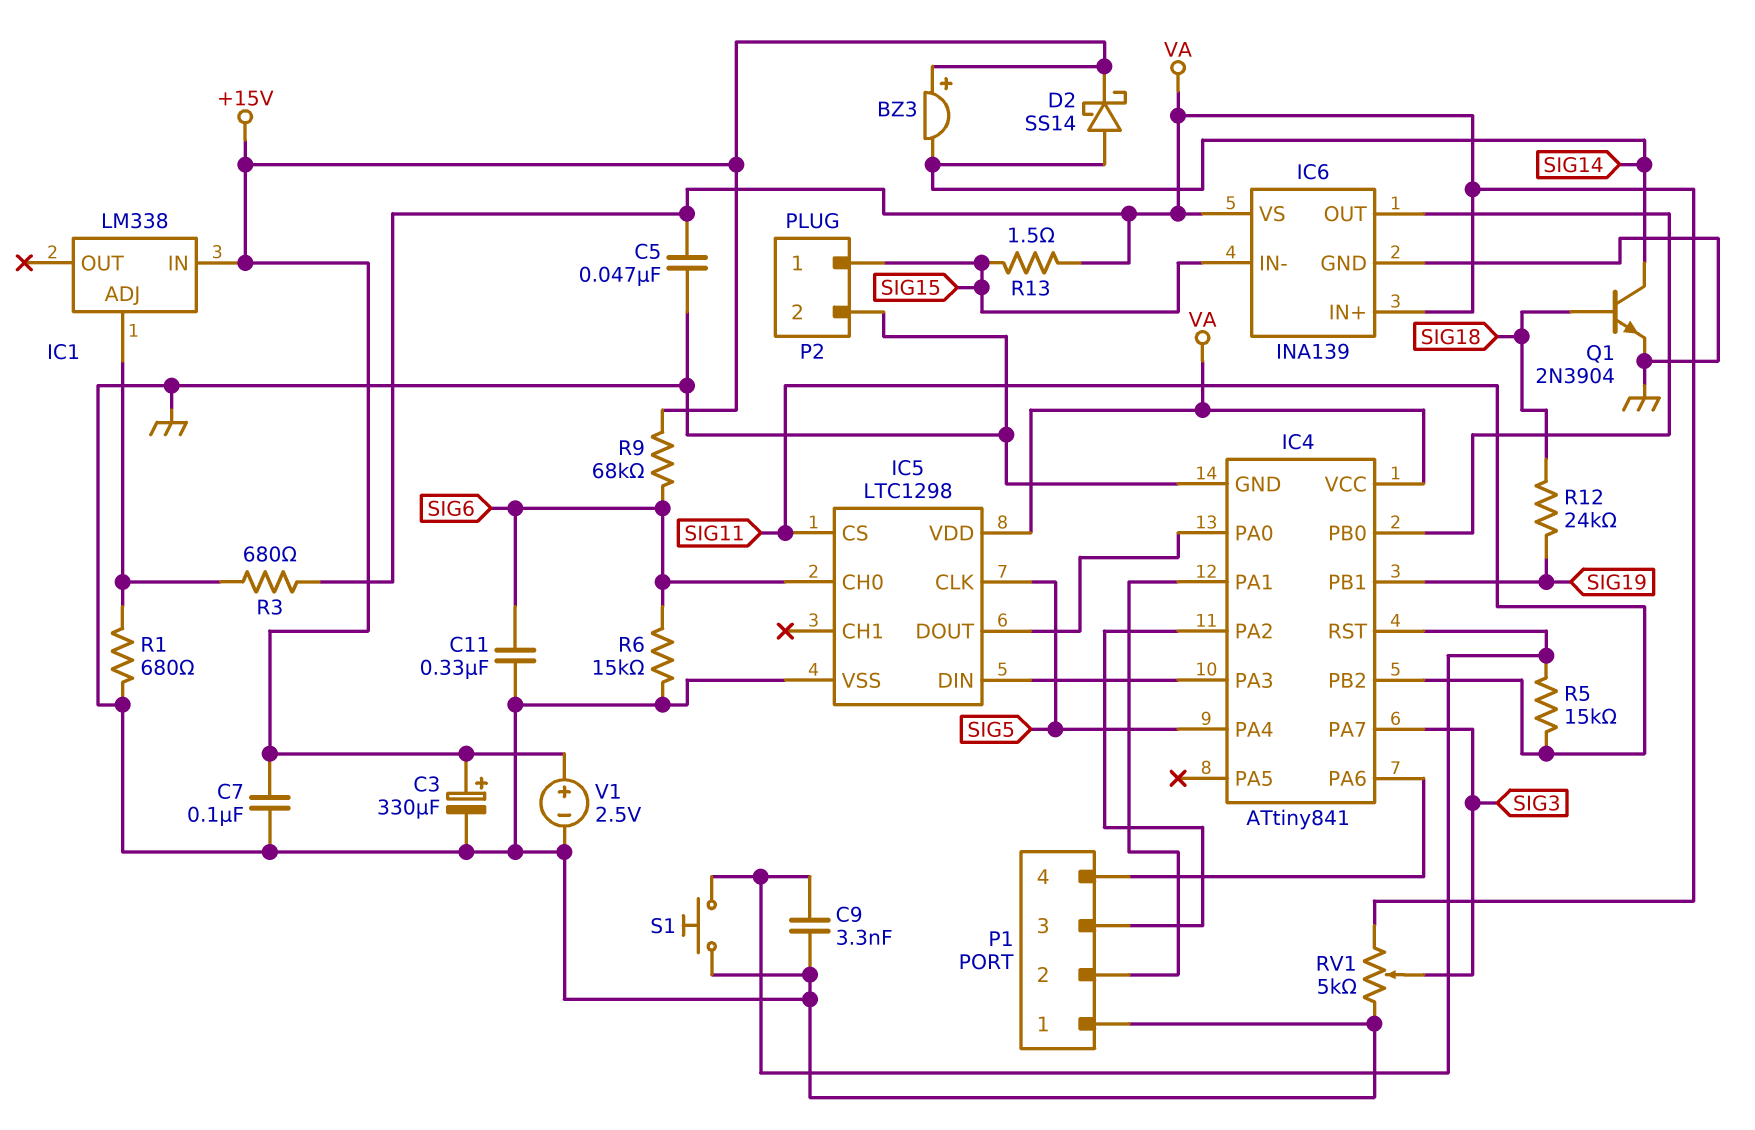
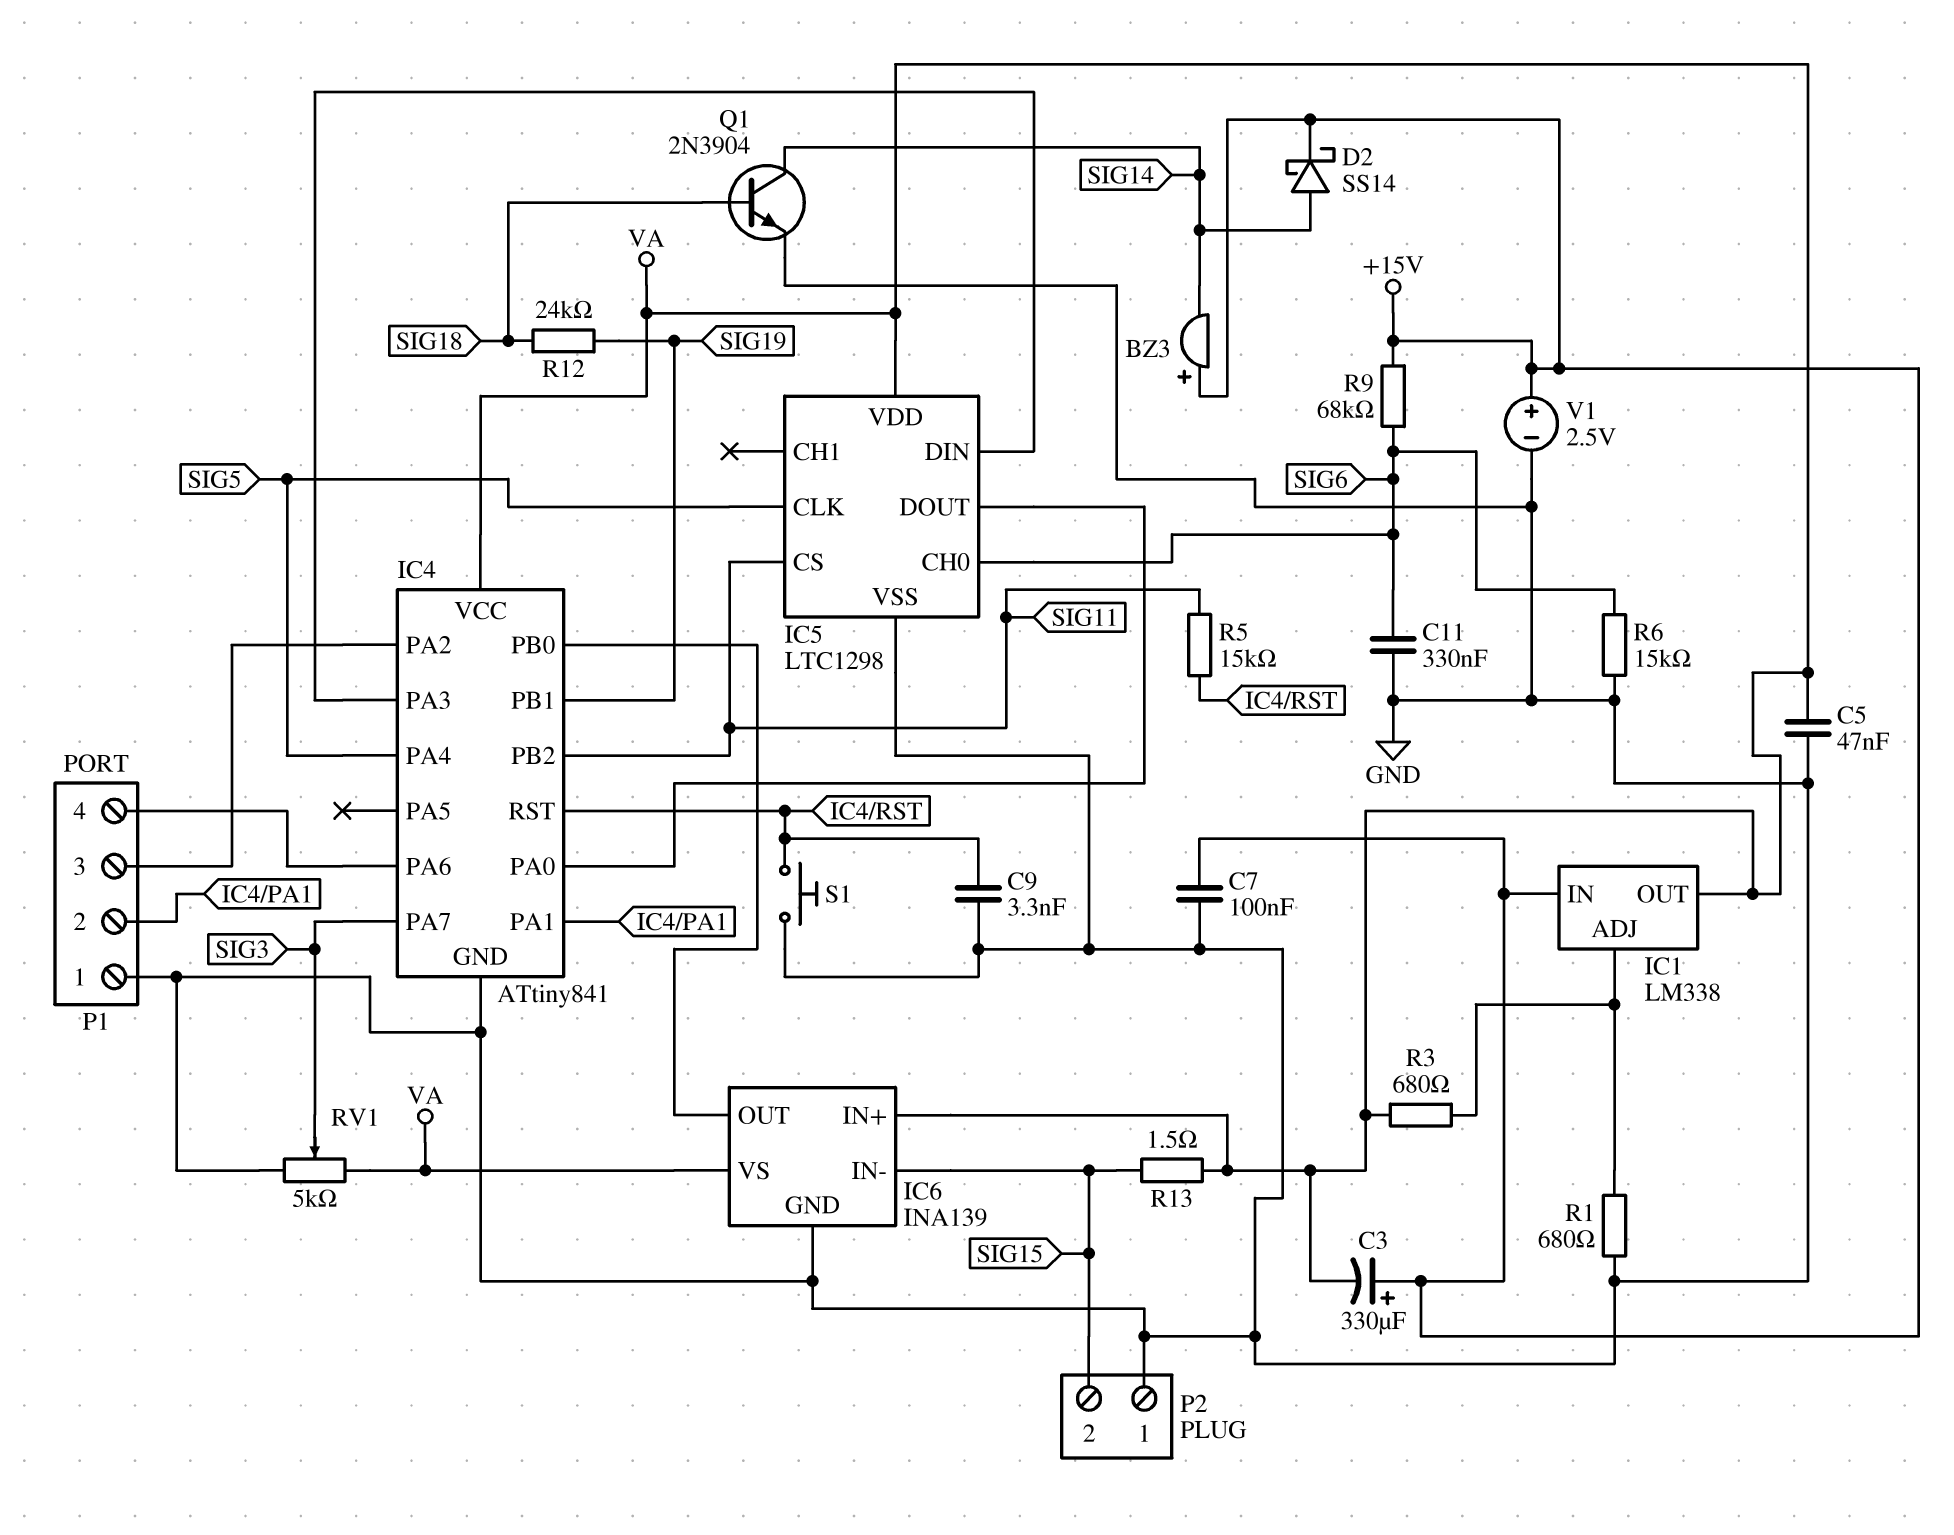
C3: 330uF (plus +15V, minus GND) -> 330uF (plus +15V, minus VA)
IC1 pin OUT: none -> VA
P2 pin 1: SIG15 -> GND
P2 pin 2: GND -> SIG15

